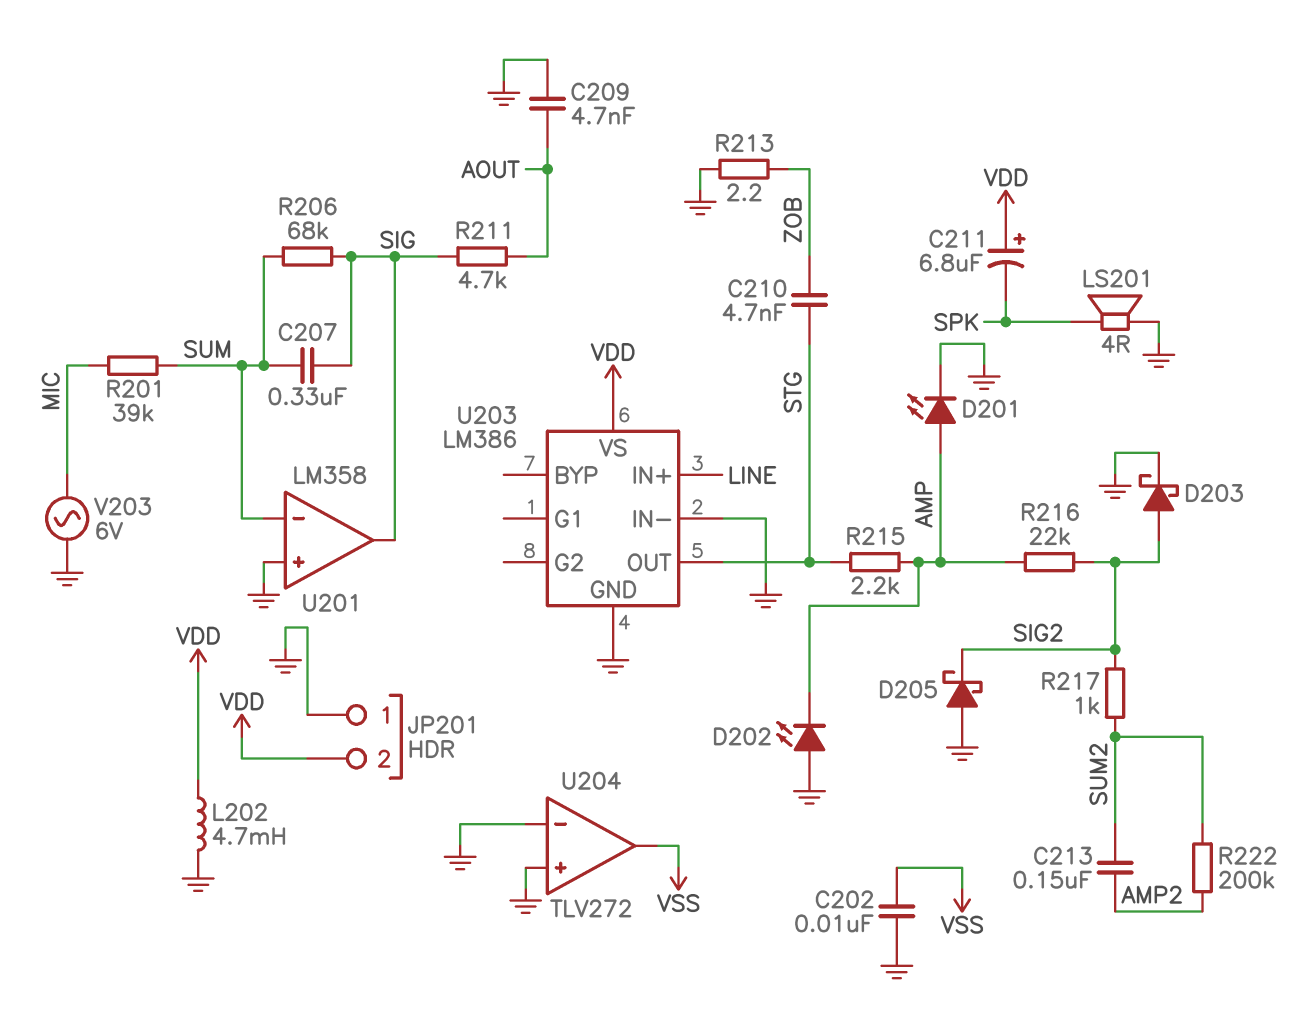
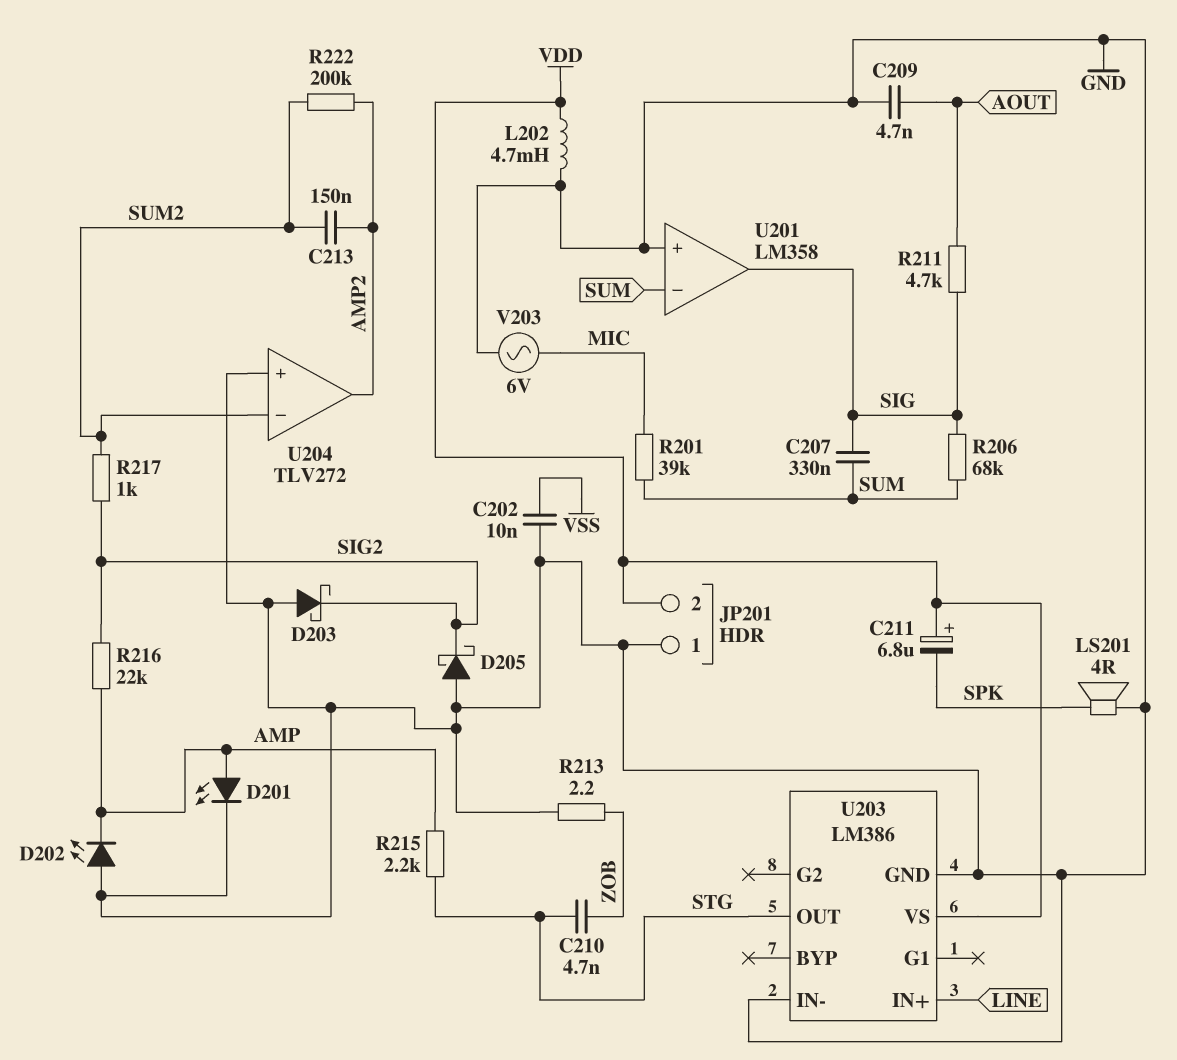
D203: schottky (A SIG2, K GND) -> schottky (A GND, K SIG2)
U204 pin in-: GND -> SUM2
U204 pin out: VSS -> AMP2

